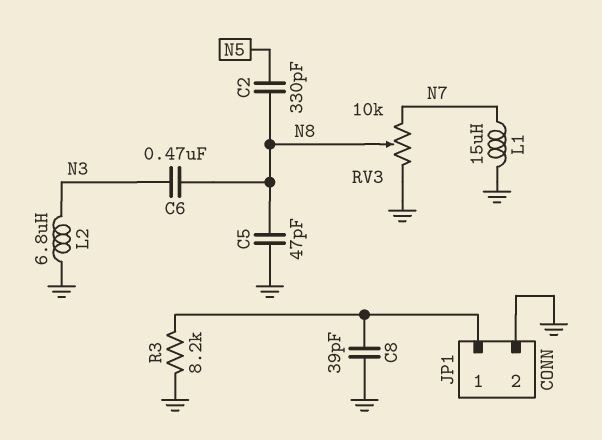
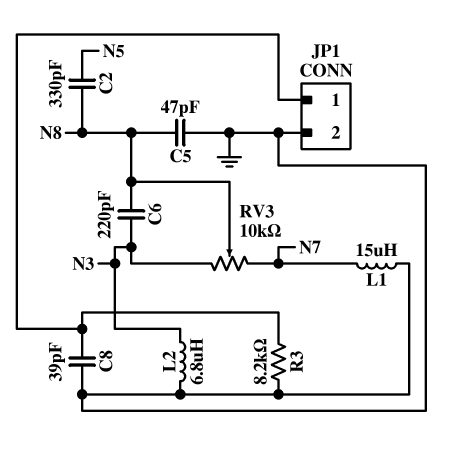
C6: 470nF (N3, N8) -> 220pF (N3, N8)
RV3: 10k (GND, N7, wiper N8) -> 10k (N3, N7, wiper N8)

